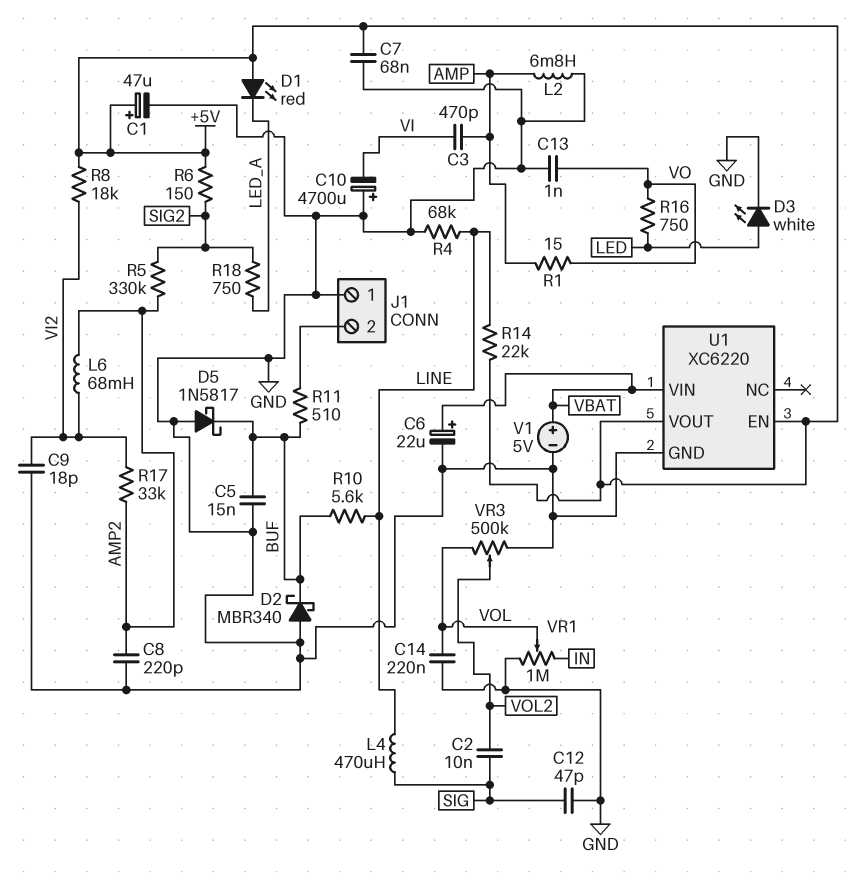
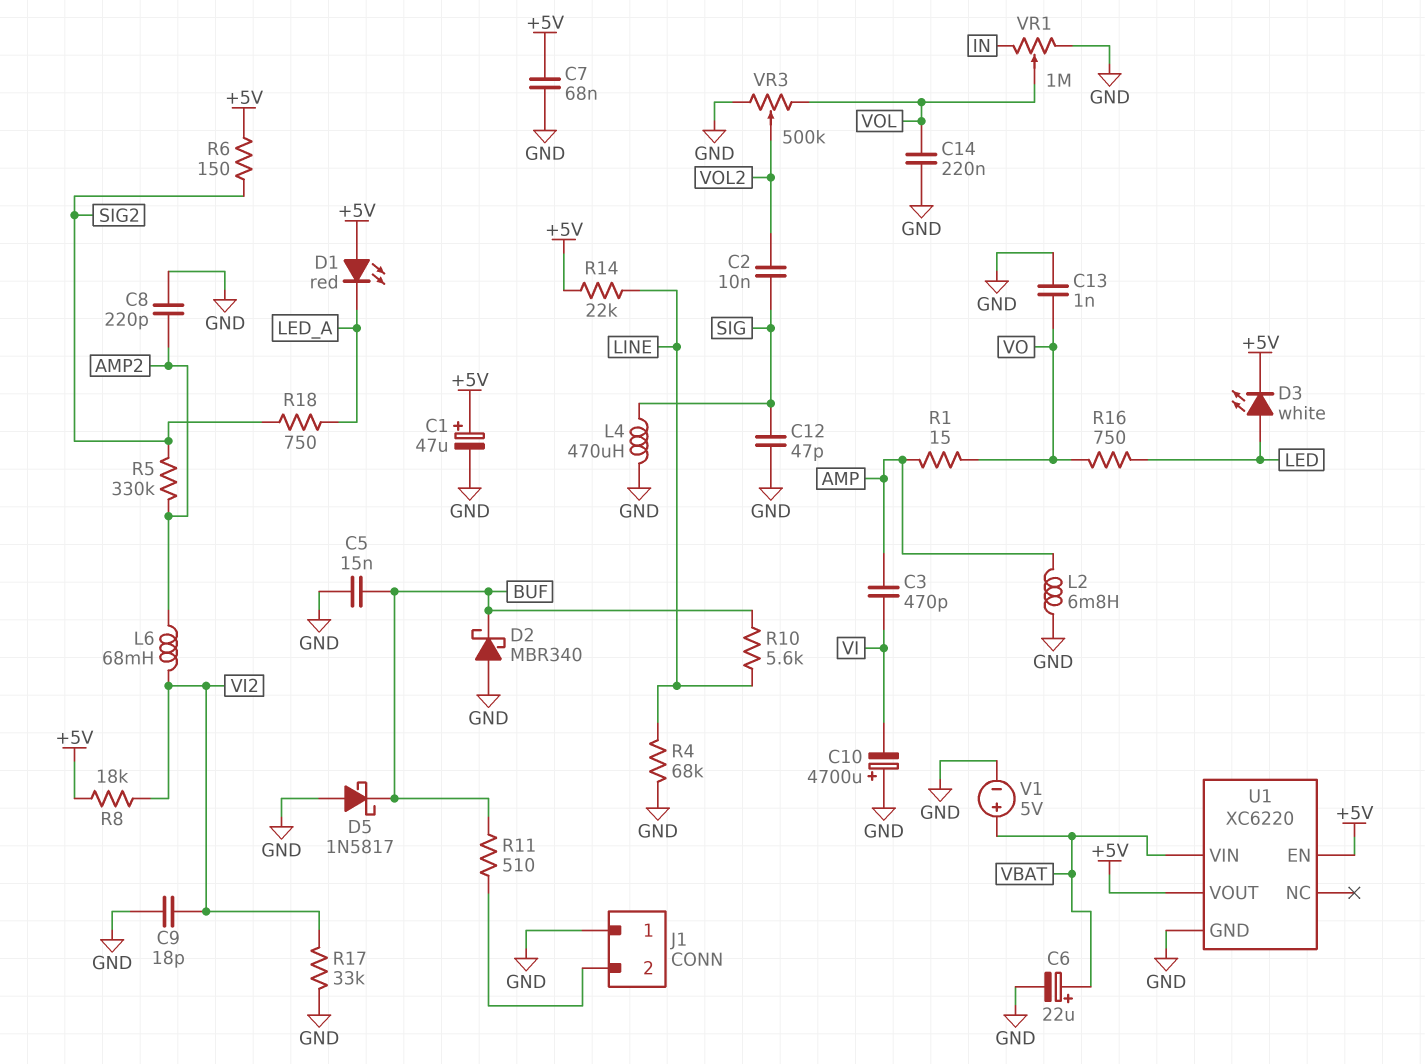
D3: LED white (A LED, K GND) -> LED white (A LED, K +5V)
L4: 470uH (LINE, SIG) -> 470uH (GND, SIG)
R17: 33k (AMP2, VI2) -> 33k (GND, VI2)

